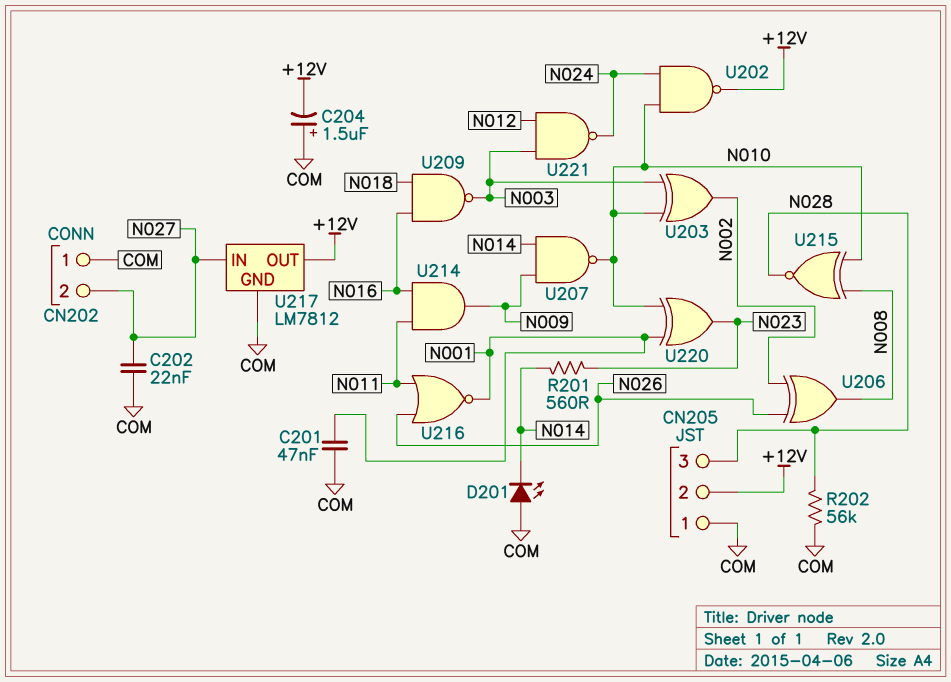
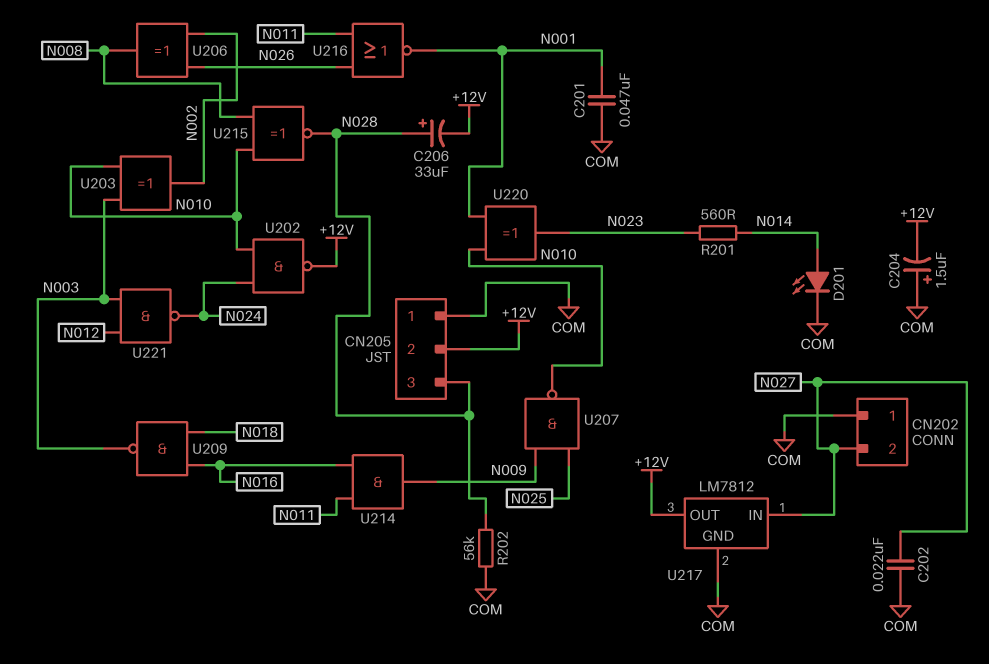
C206: none -> 33uF (plus N028, minus +12V)
D201: LED (A COM, K N014) -> LED (A N014, K COM)
U207: NAND (in N009, in N014, out N010) -> NAND (in N009, in N025, out N010)

